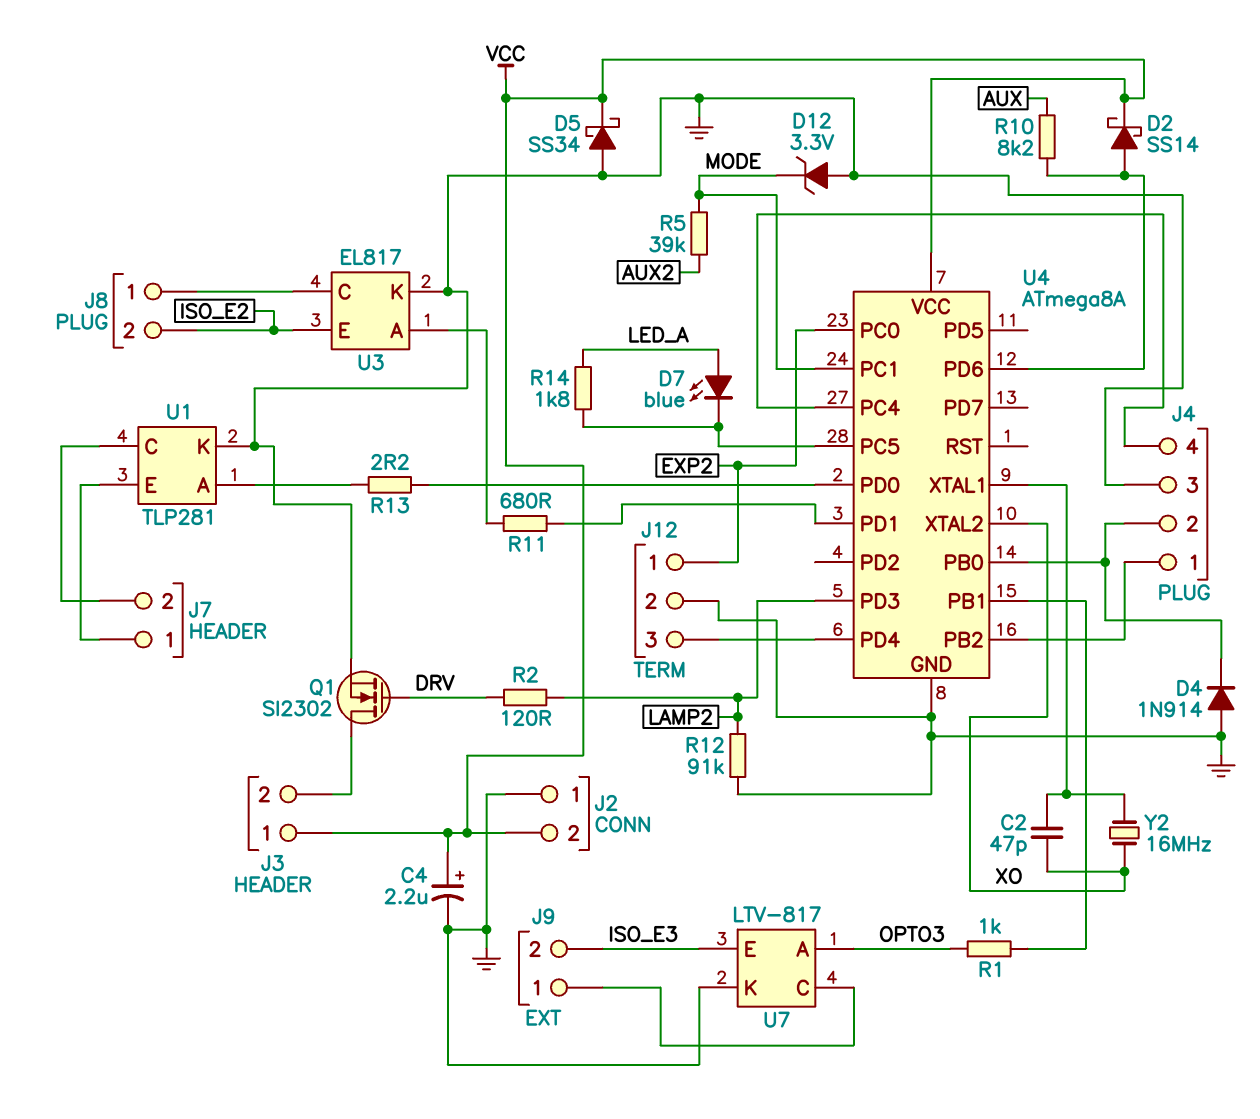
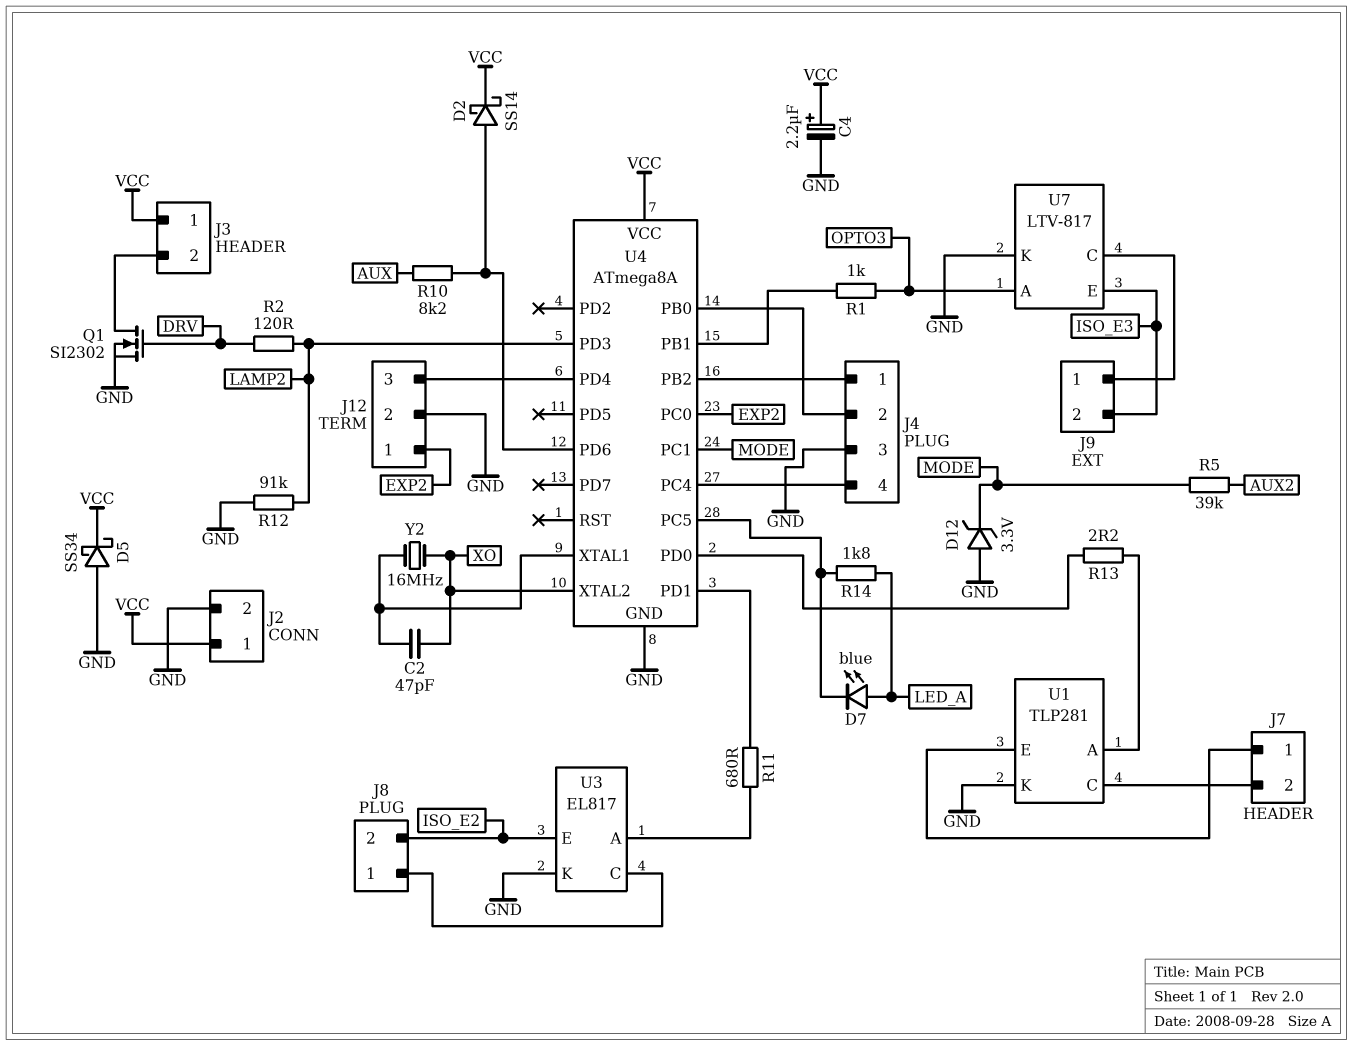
D4: diode 1N914 (A GND, K J4/2) -> none
J2 pin 1: GND -> VCC
J2 pin 2: VCC -> GND

